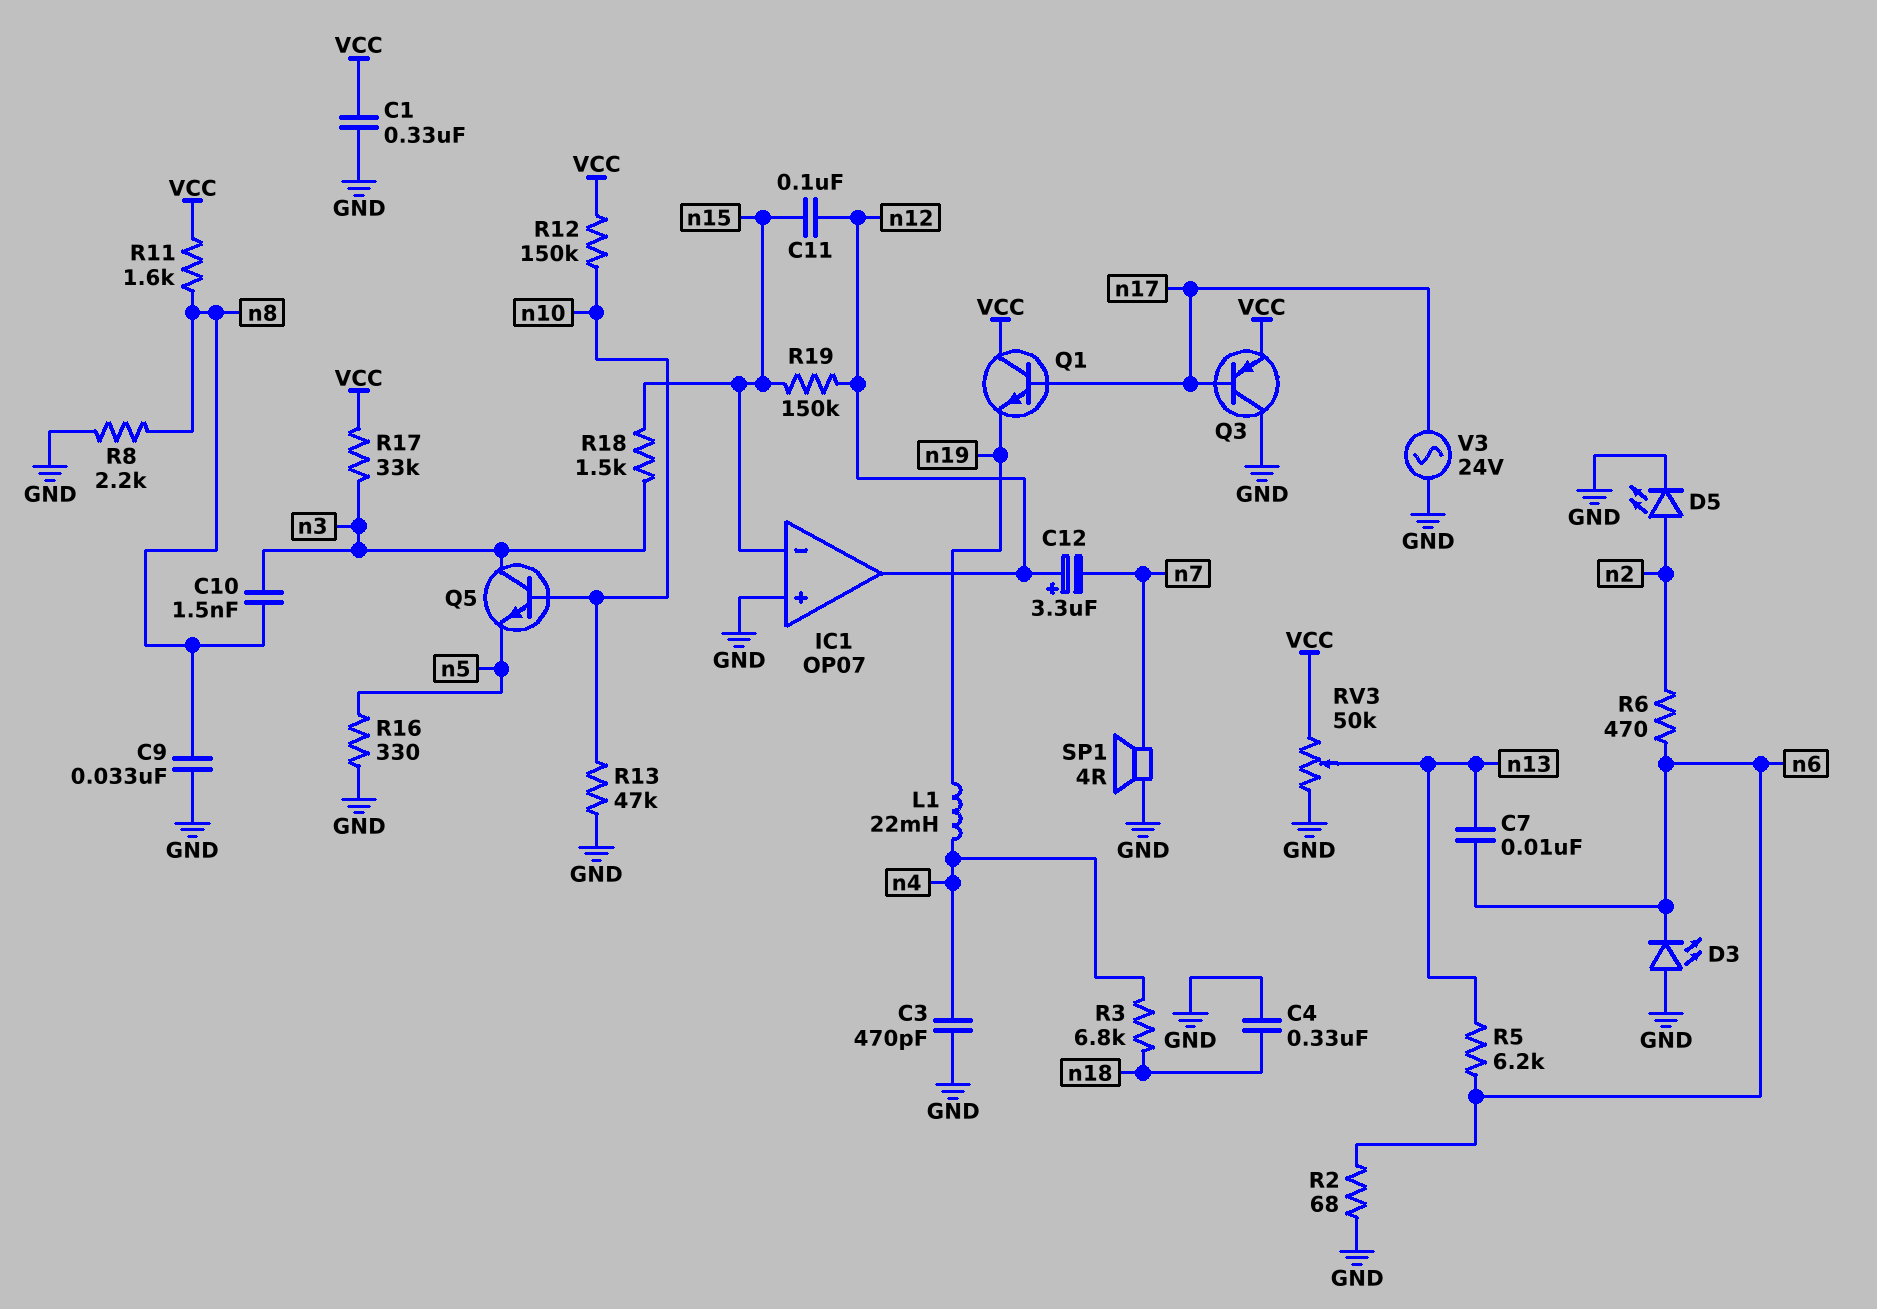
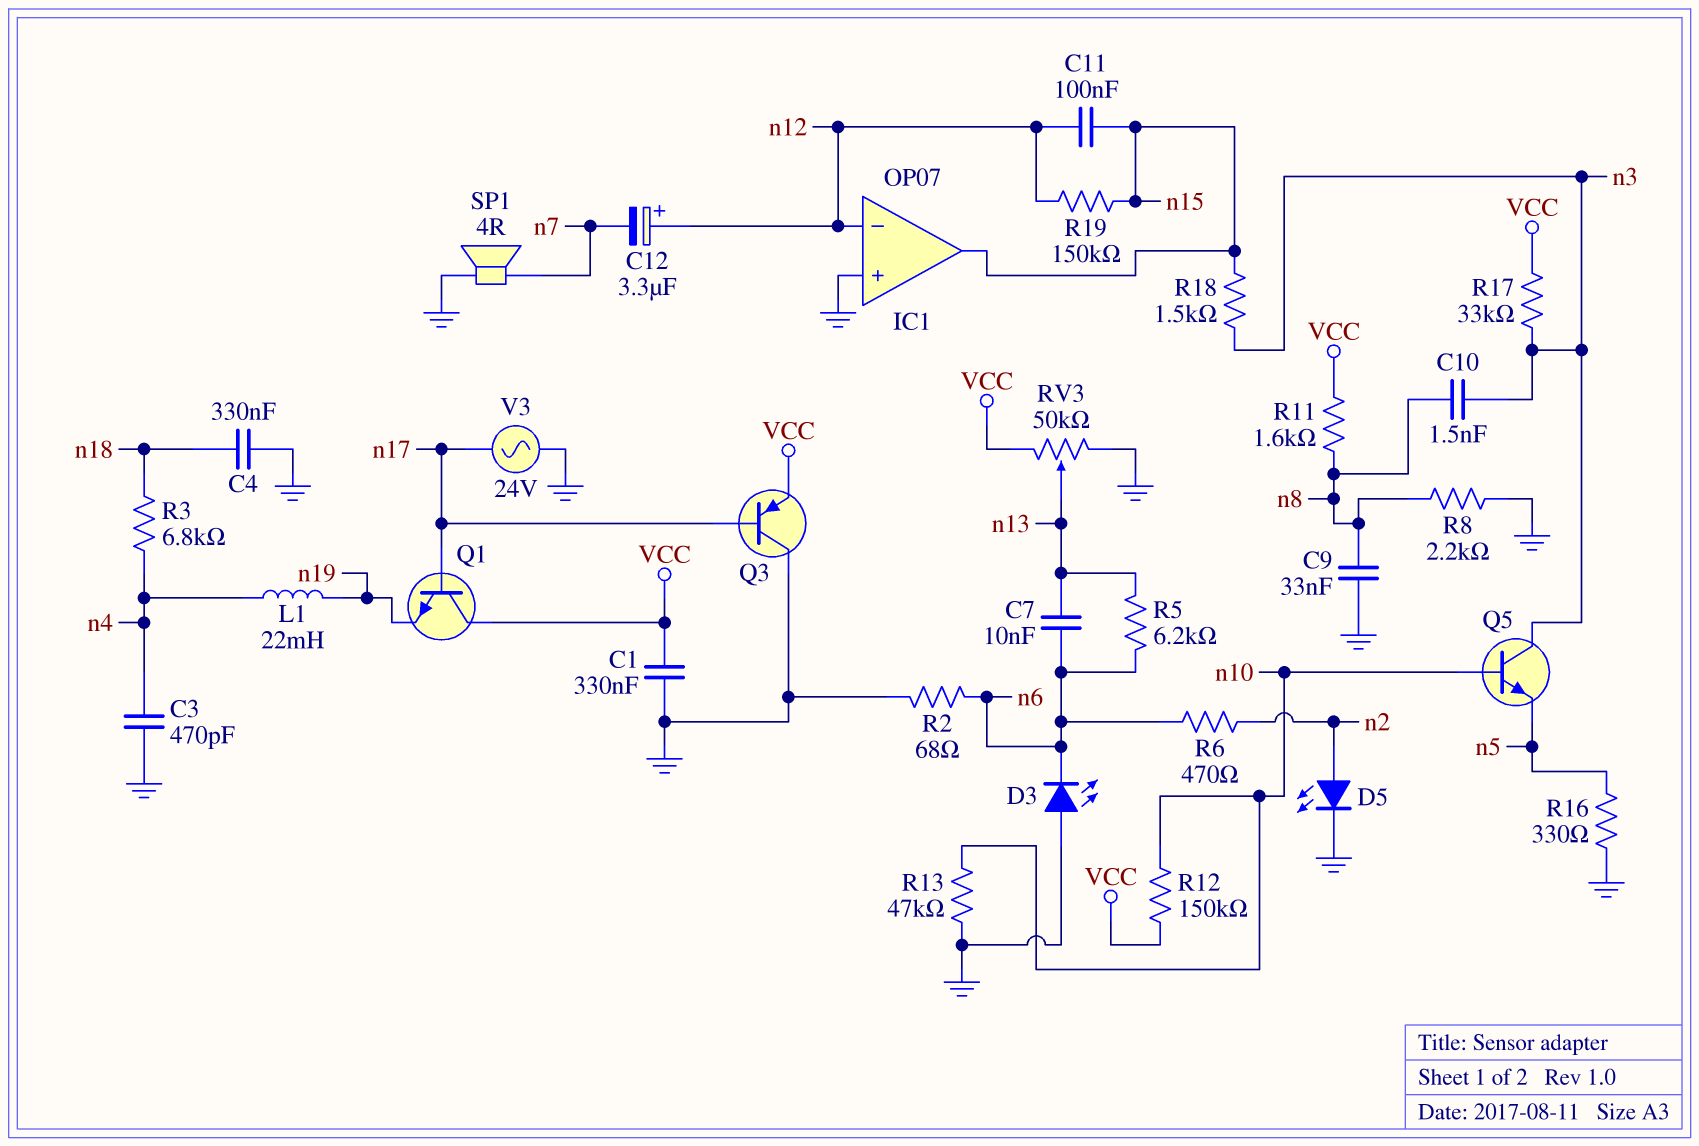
IC1 pin in-: n15 -> n12
IC1 pin out: n12 -> n15

